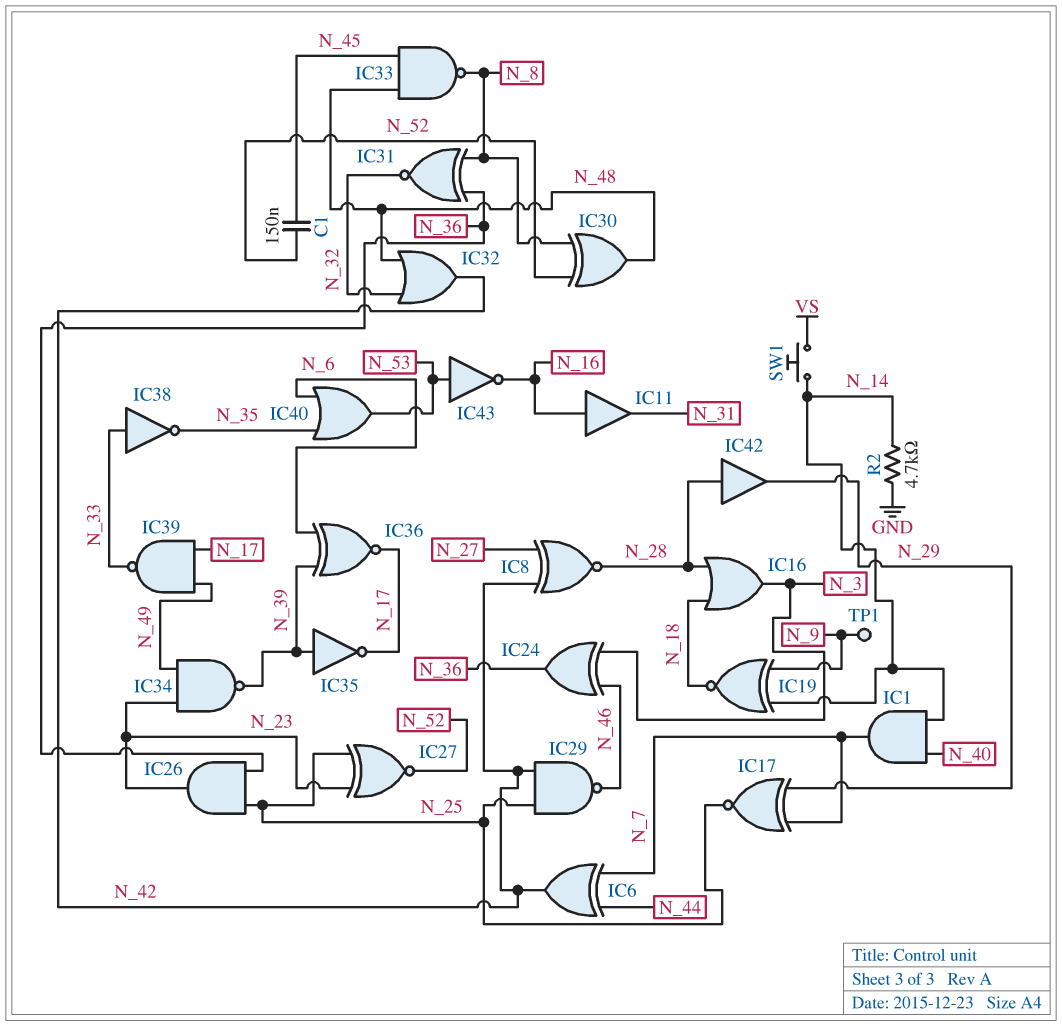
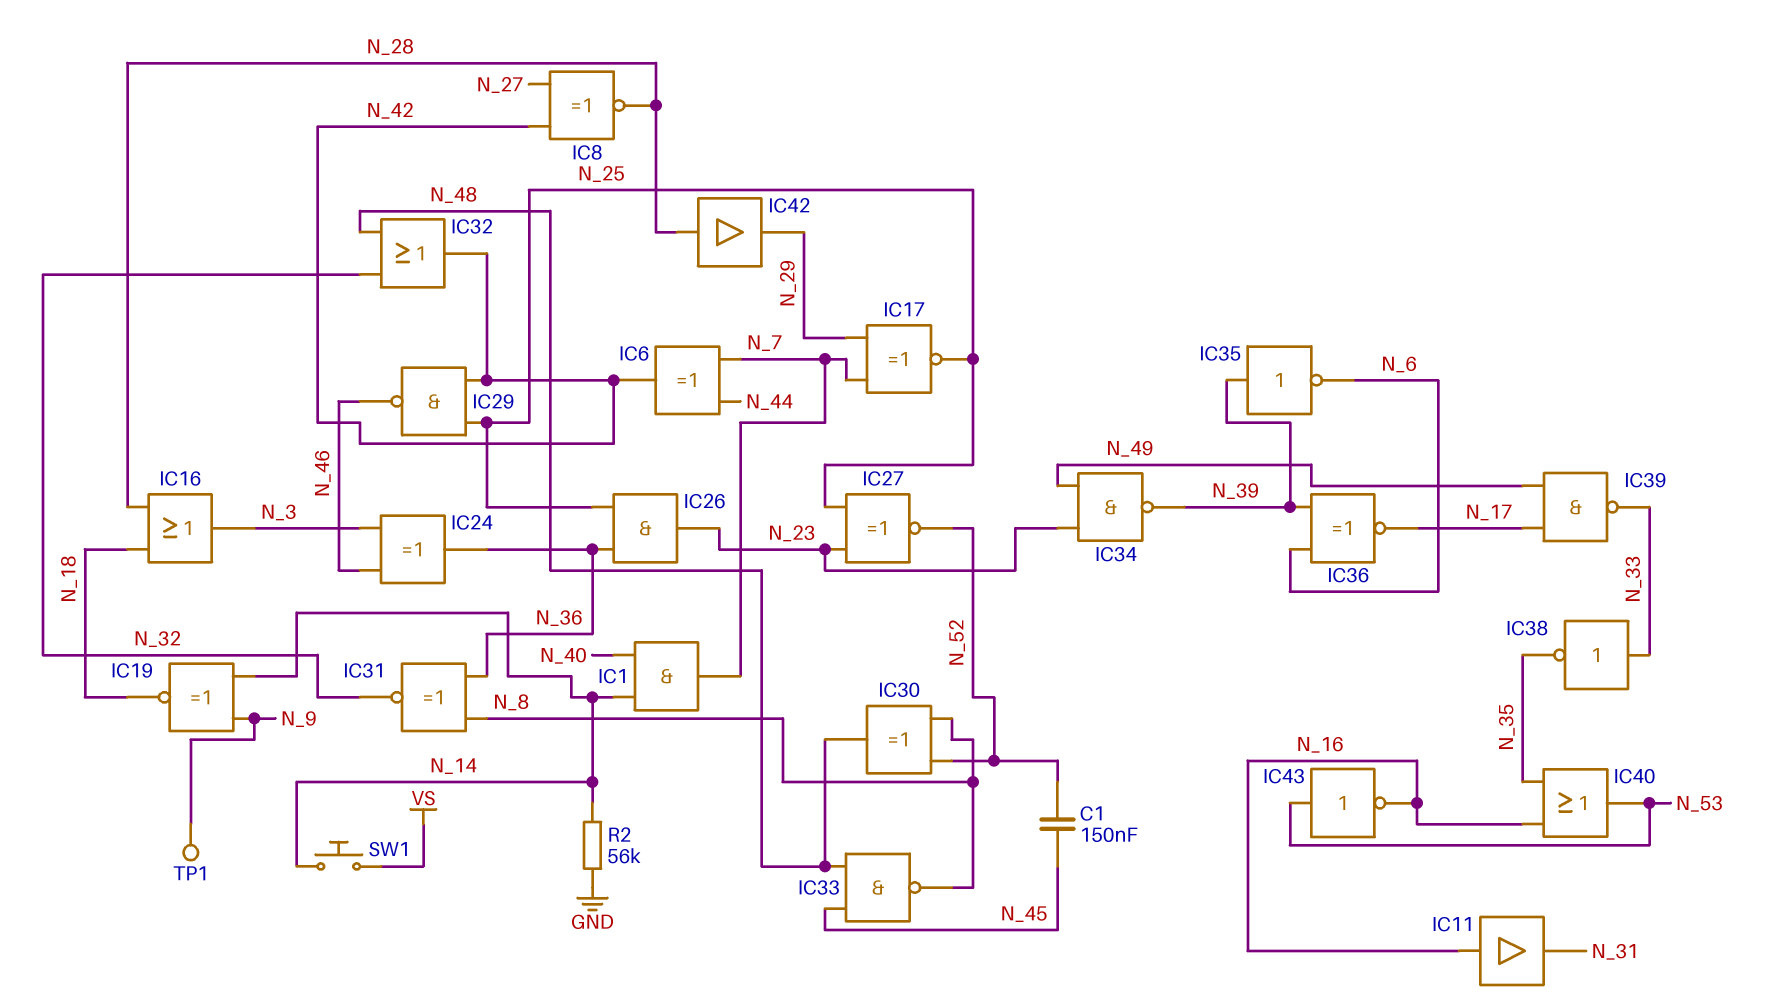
IC35: NOT (in N_39, out N_17) -> NOT (in N_39, out N_6)
IC40: OR (in N_6, in N_35, out N_53) -> OR (in N_16, in N_35, out N_53)
R2: 4.7k (GND, N_14) -> 56k (GND, N_14)

